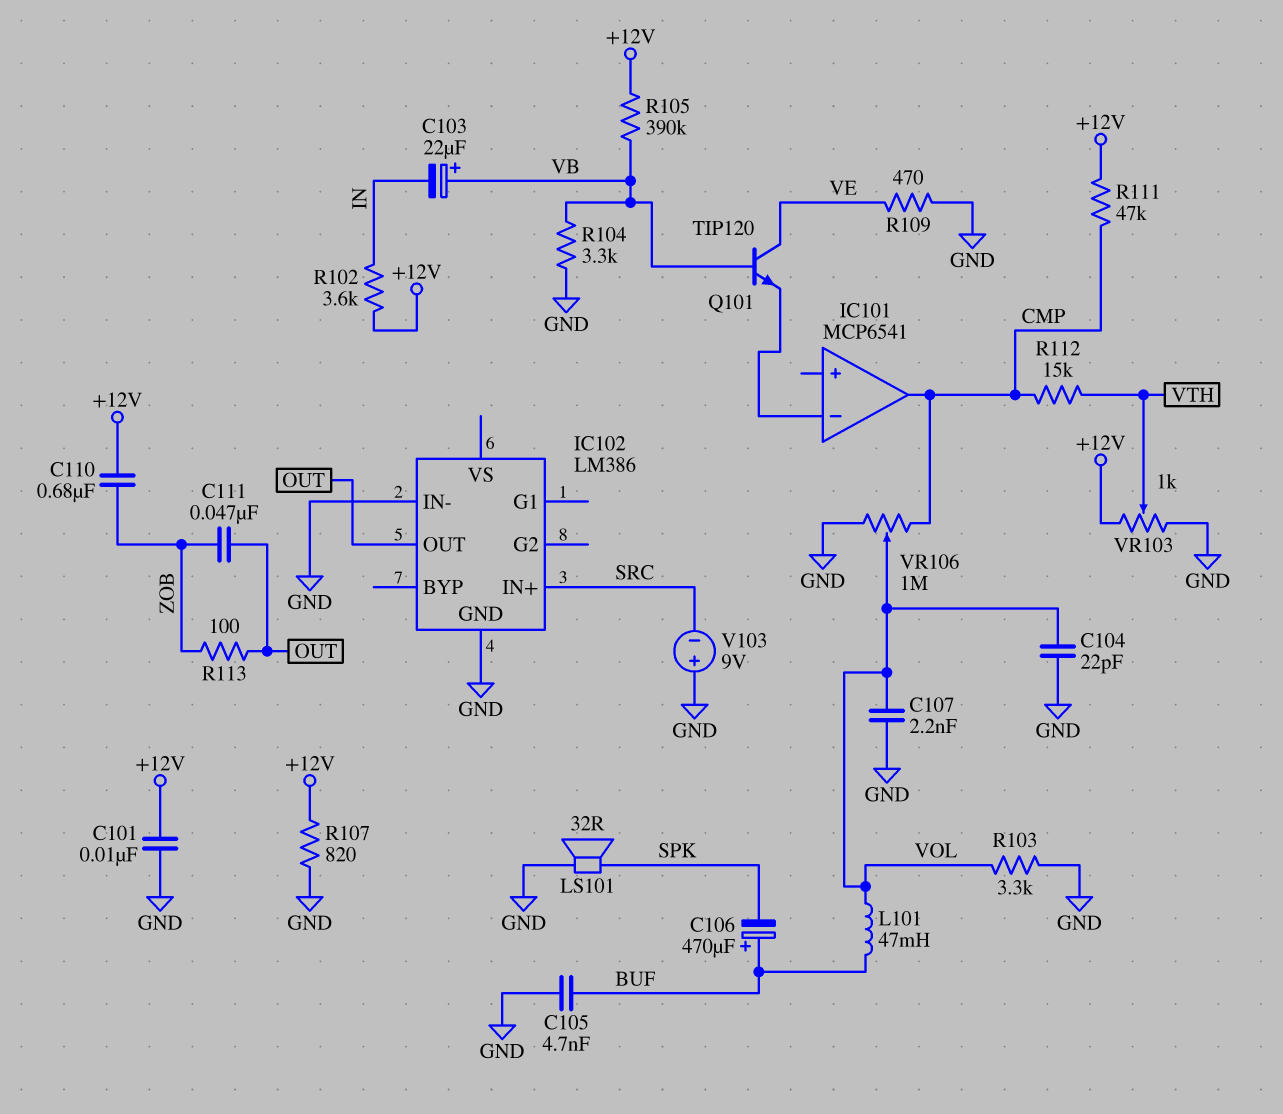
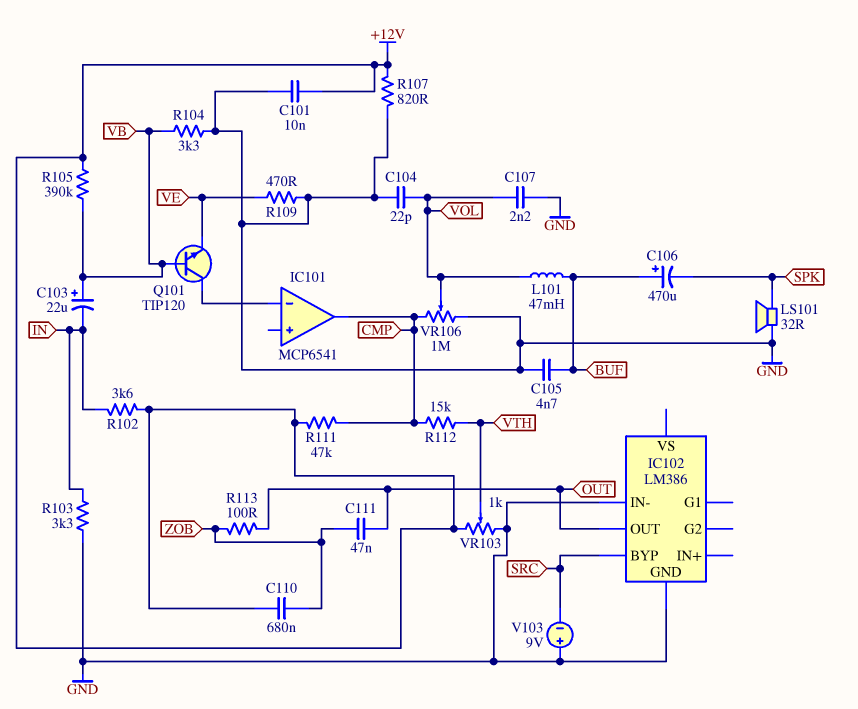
IC102 pin BYP: none -> SRC
IC102 pin IN+: SRC -> none
Q101: NPN TIP120 (B VB, C VE, E IC101/in-) -> NPN TIP120 (B VB, C IC101/in-, E VE)
R103: 3.3k (GND, VOL) -> 3.3k (GND, IN)

